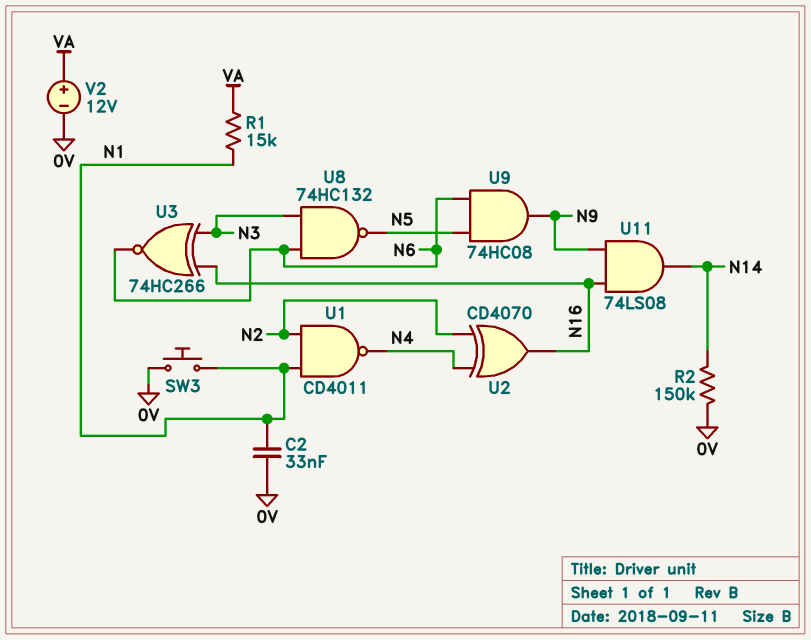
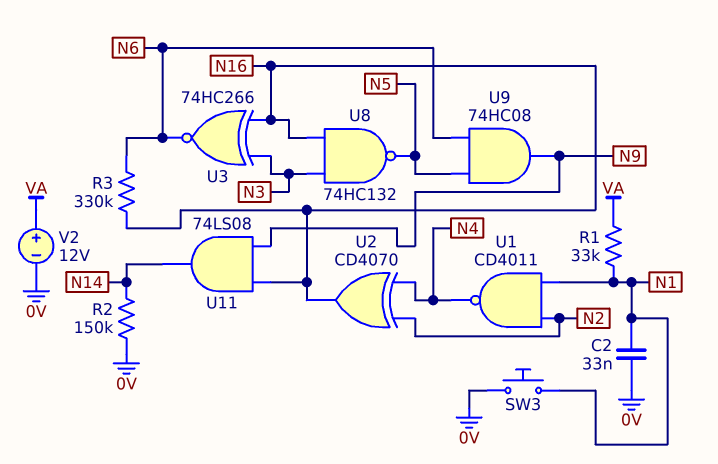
R1: 15k (N1, VA) -> 33k (N1, VA)
R3: none -> 330k (N6, N16)
U8: NAND 74HC132 (in N3, in N6, out N5) -> NAND 74HC132 (in N3, in N16, out N5)

